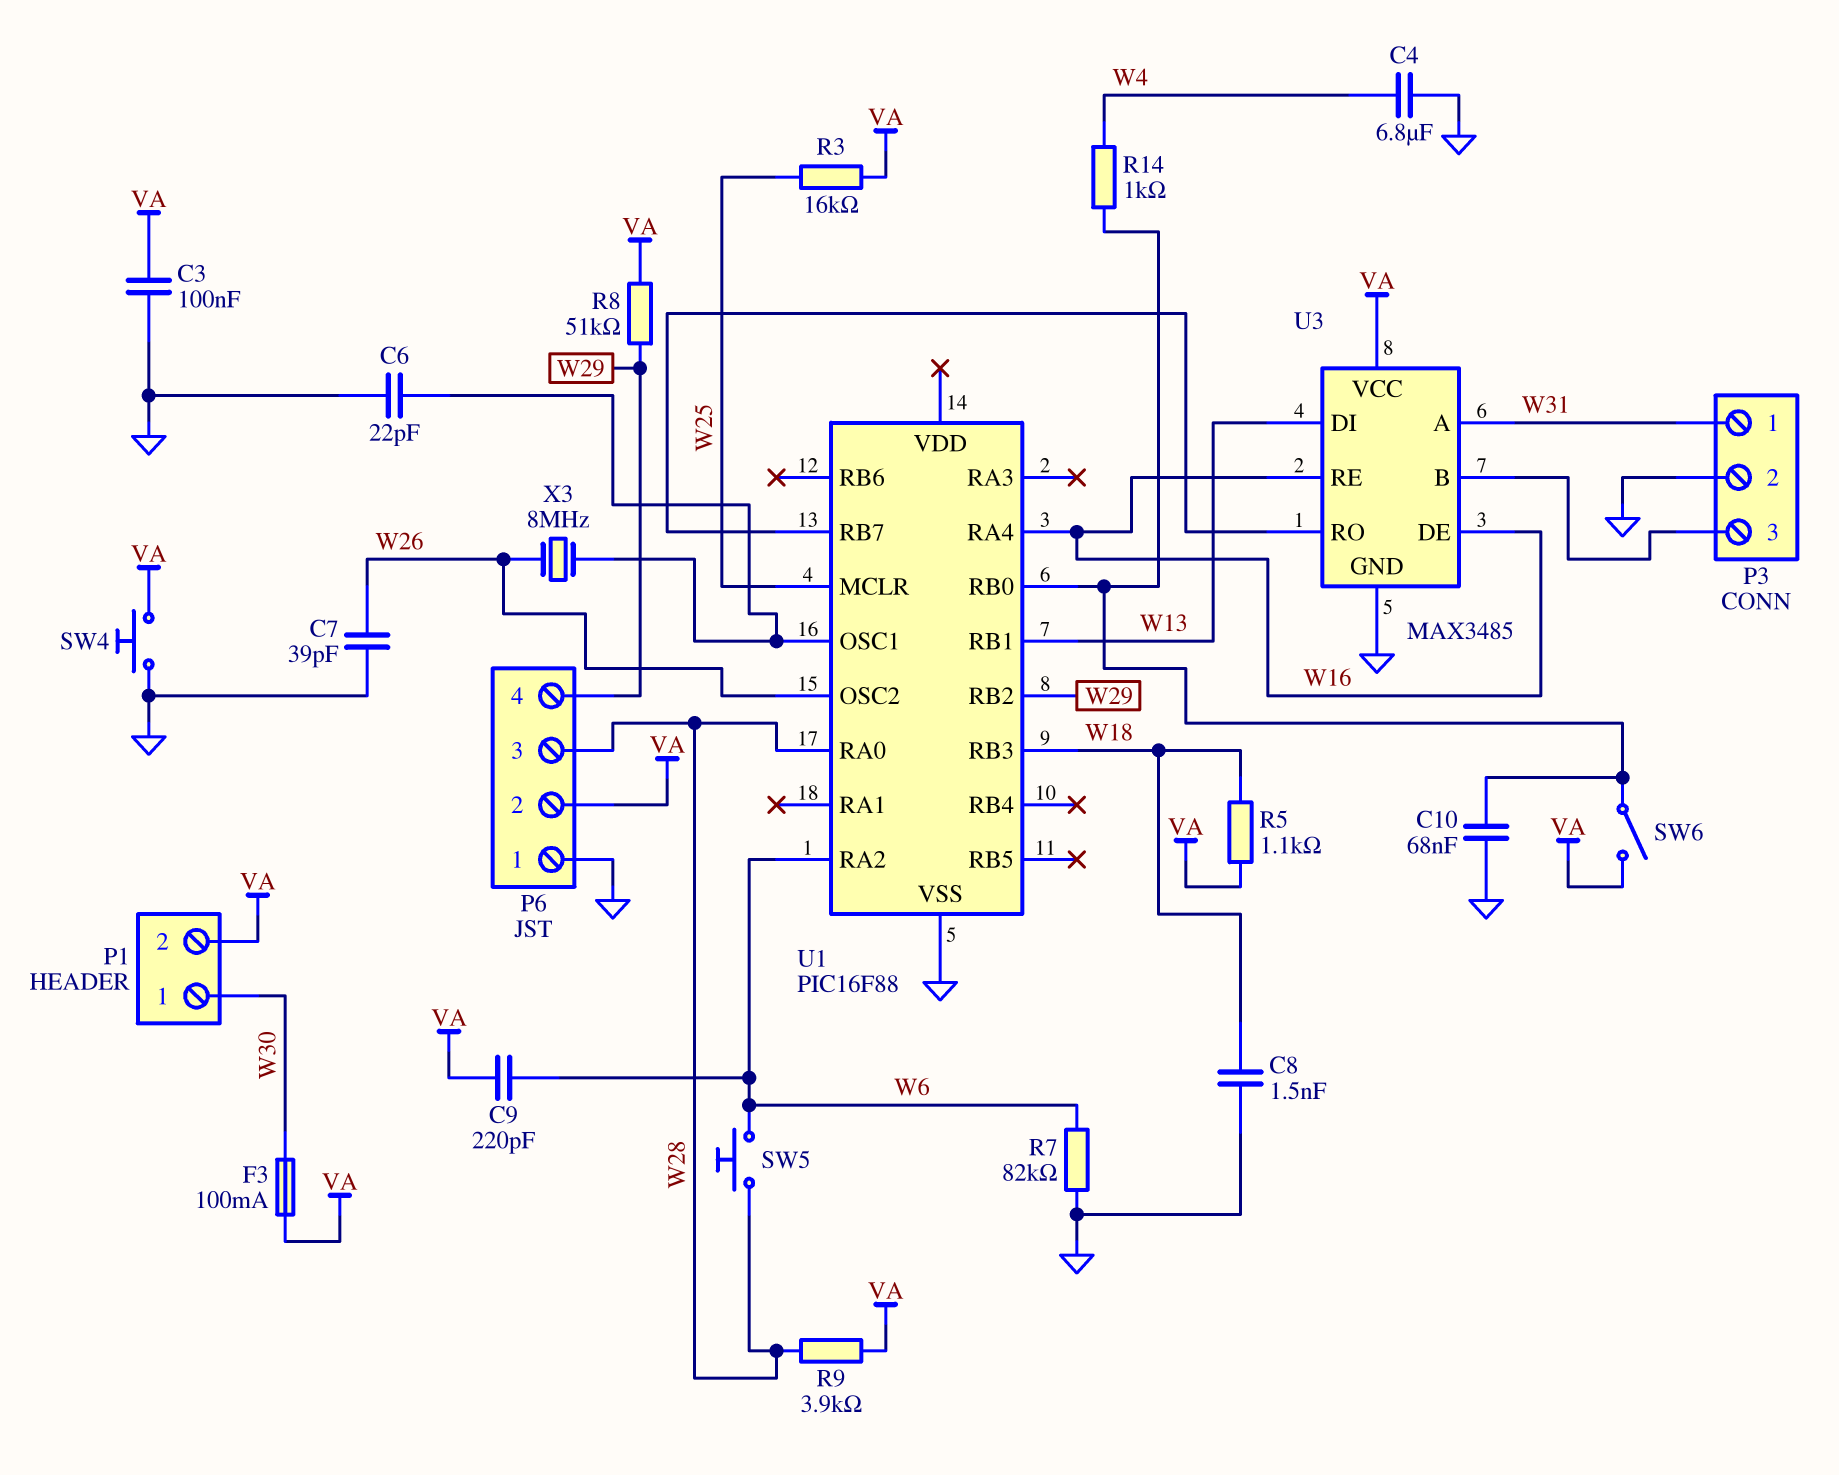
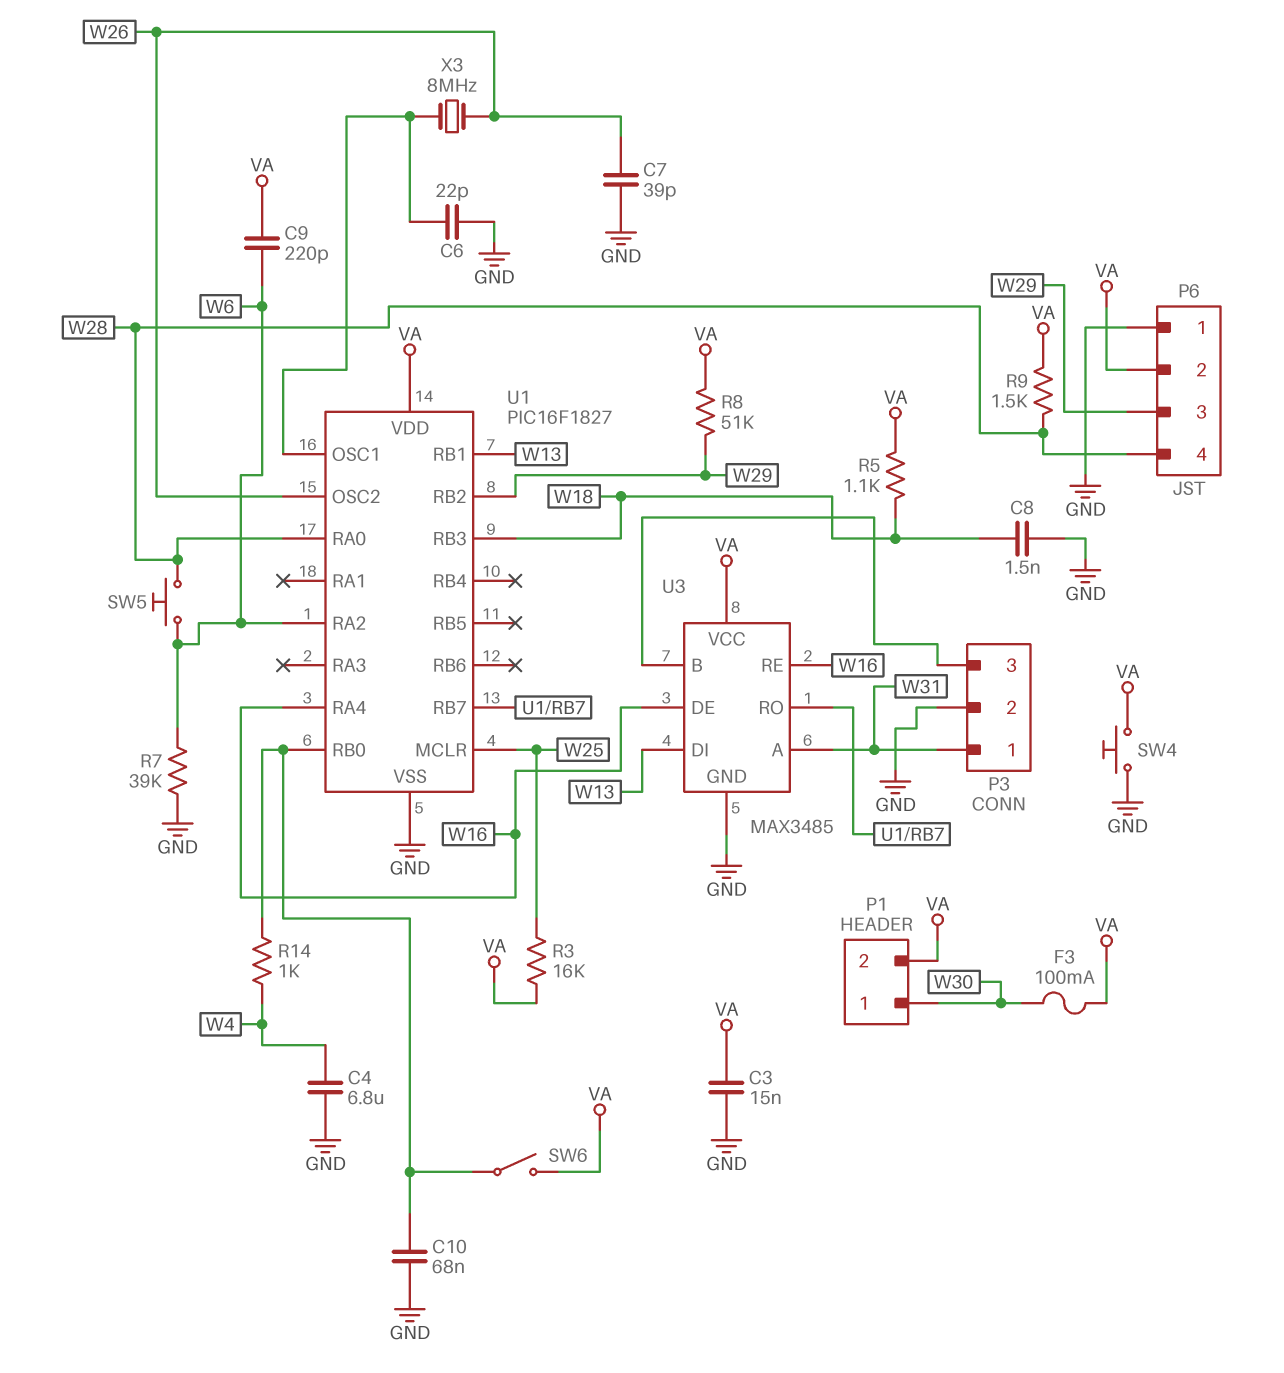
C3: 100nF (GND, VA) -> 15nF (GND, VA)
P6 pin 3: W28 -> W29
P6 pin 4: W29 -> W28
R7: 82k (GND, W6) -> 39k (GND, W6)
R9: 3.9k (VA, W28) -> 1.5k (VA, W28)
U1: PIC16F88 -> PIC16F1827
U1 pin VDD: none -> VA

